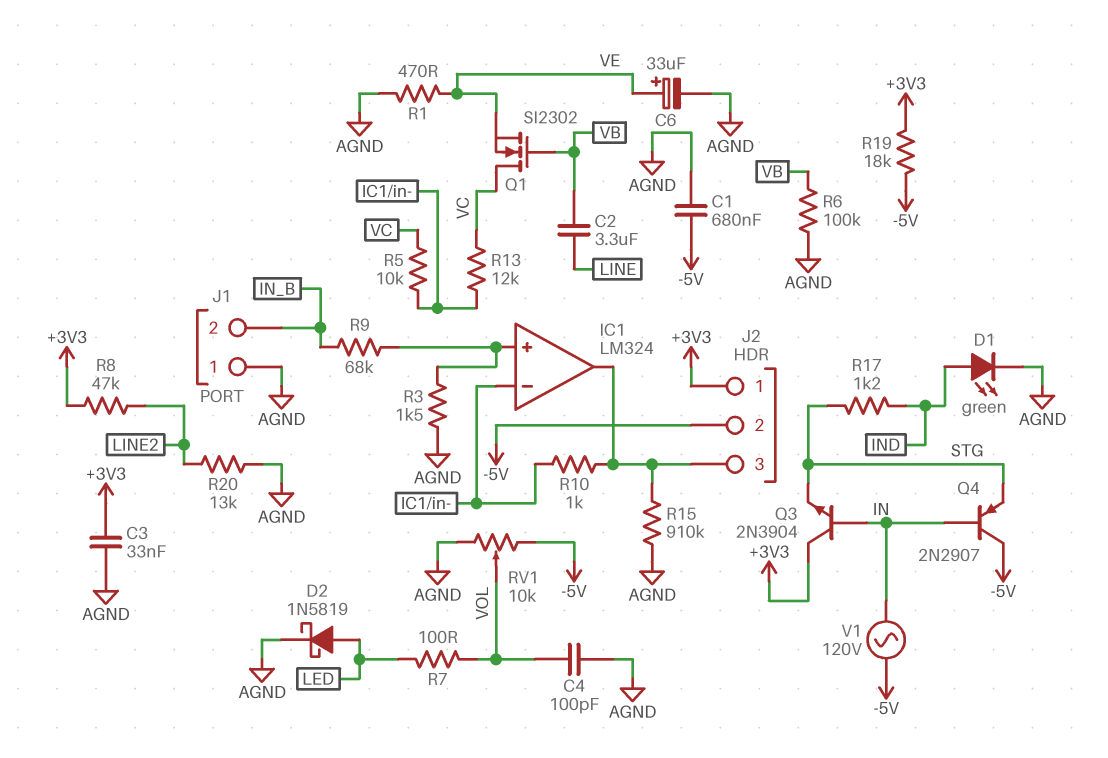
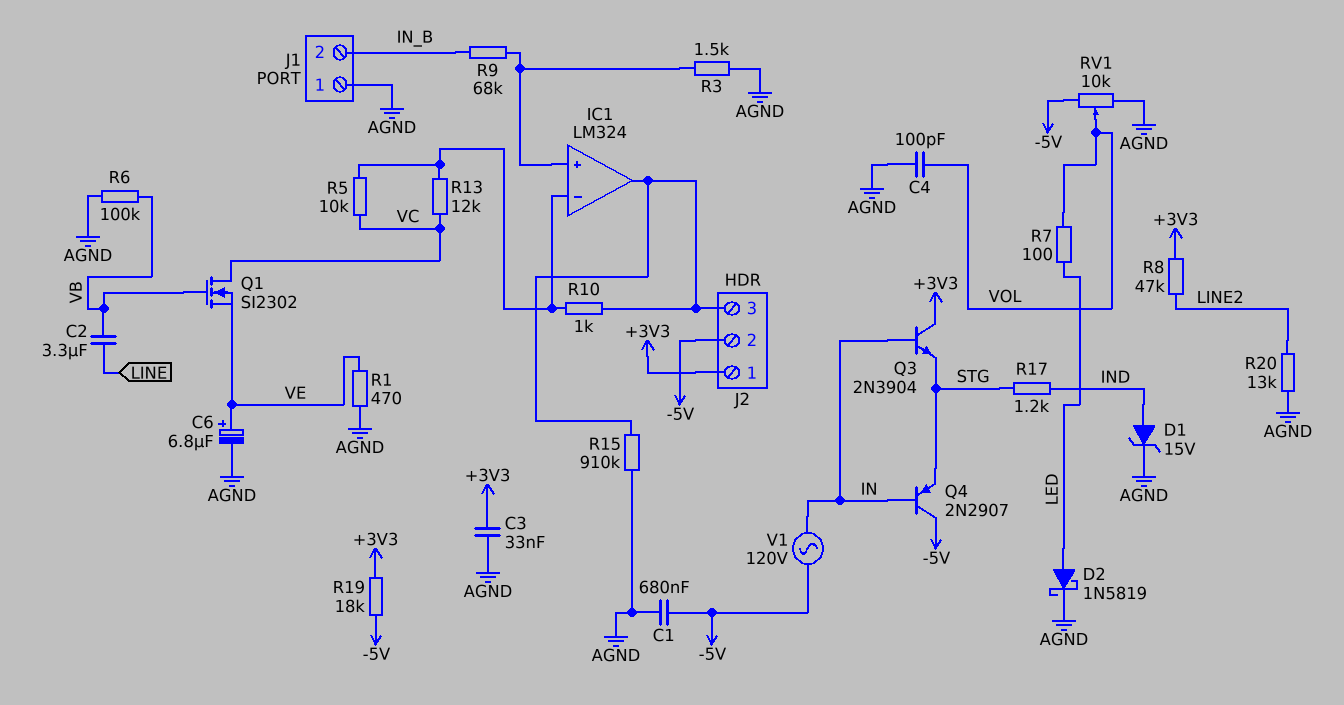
C6: 33uF (plus VE, minus AGND) -> 6.8uF (plus VE, minus AGND)
D1: LED green (A IND, K AGND) -> zener 15V (A IND, K AGND)

